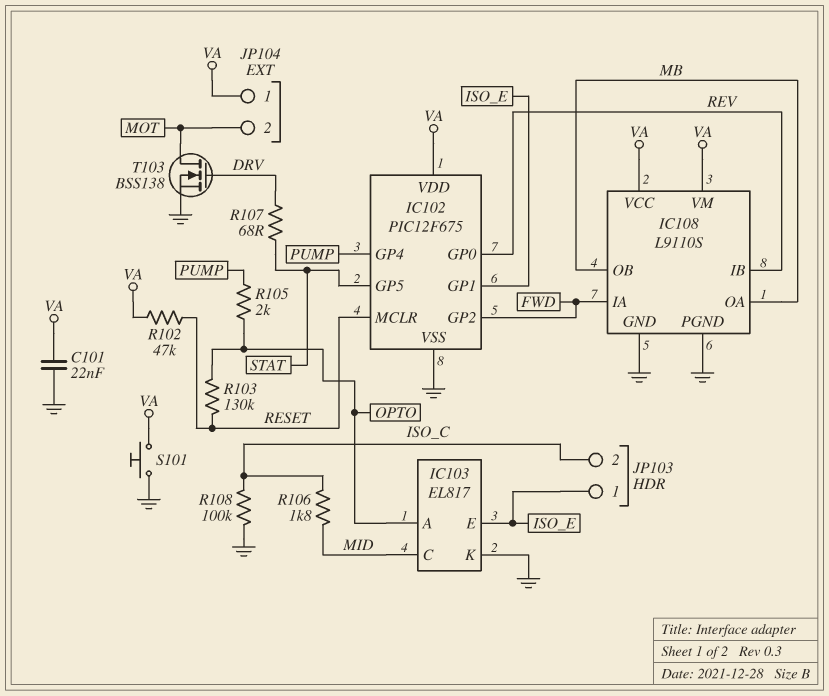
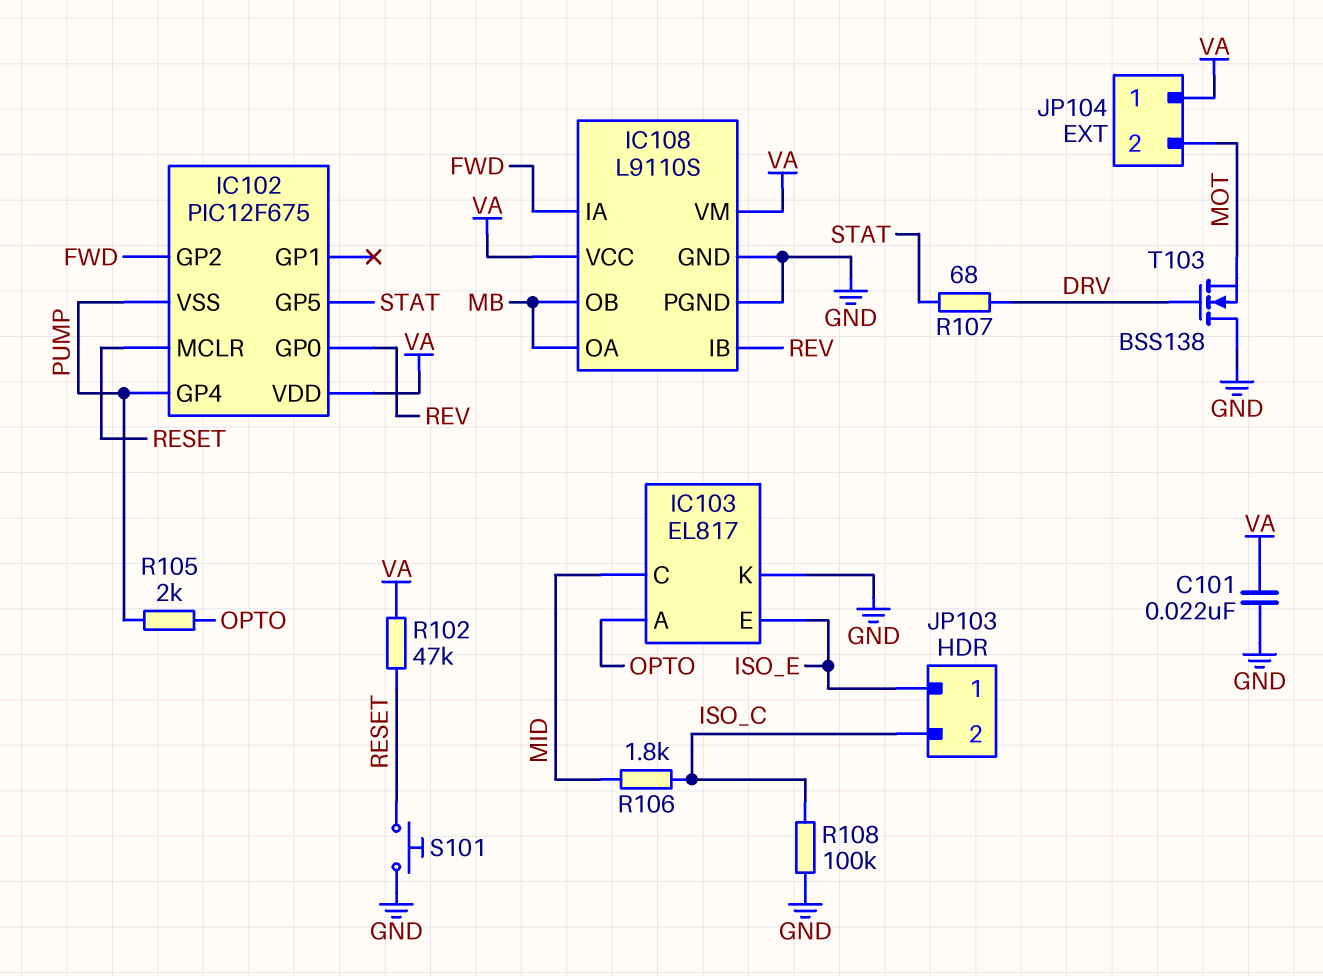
IC102 pin GP1: ISO_E -> none
IC102 pin VSS: GND -> PUMP
R103: 130k (OPTO, RESET) -> none
S101: button (GND, VA) -> button (GND, RESET)
T103: NMOS BSS138 (G DRV, D MOT, S GND) -> NMOS BSS138 (G DRV, D GND, S MOT)

